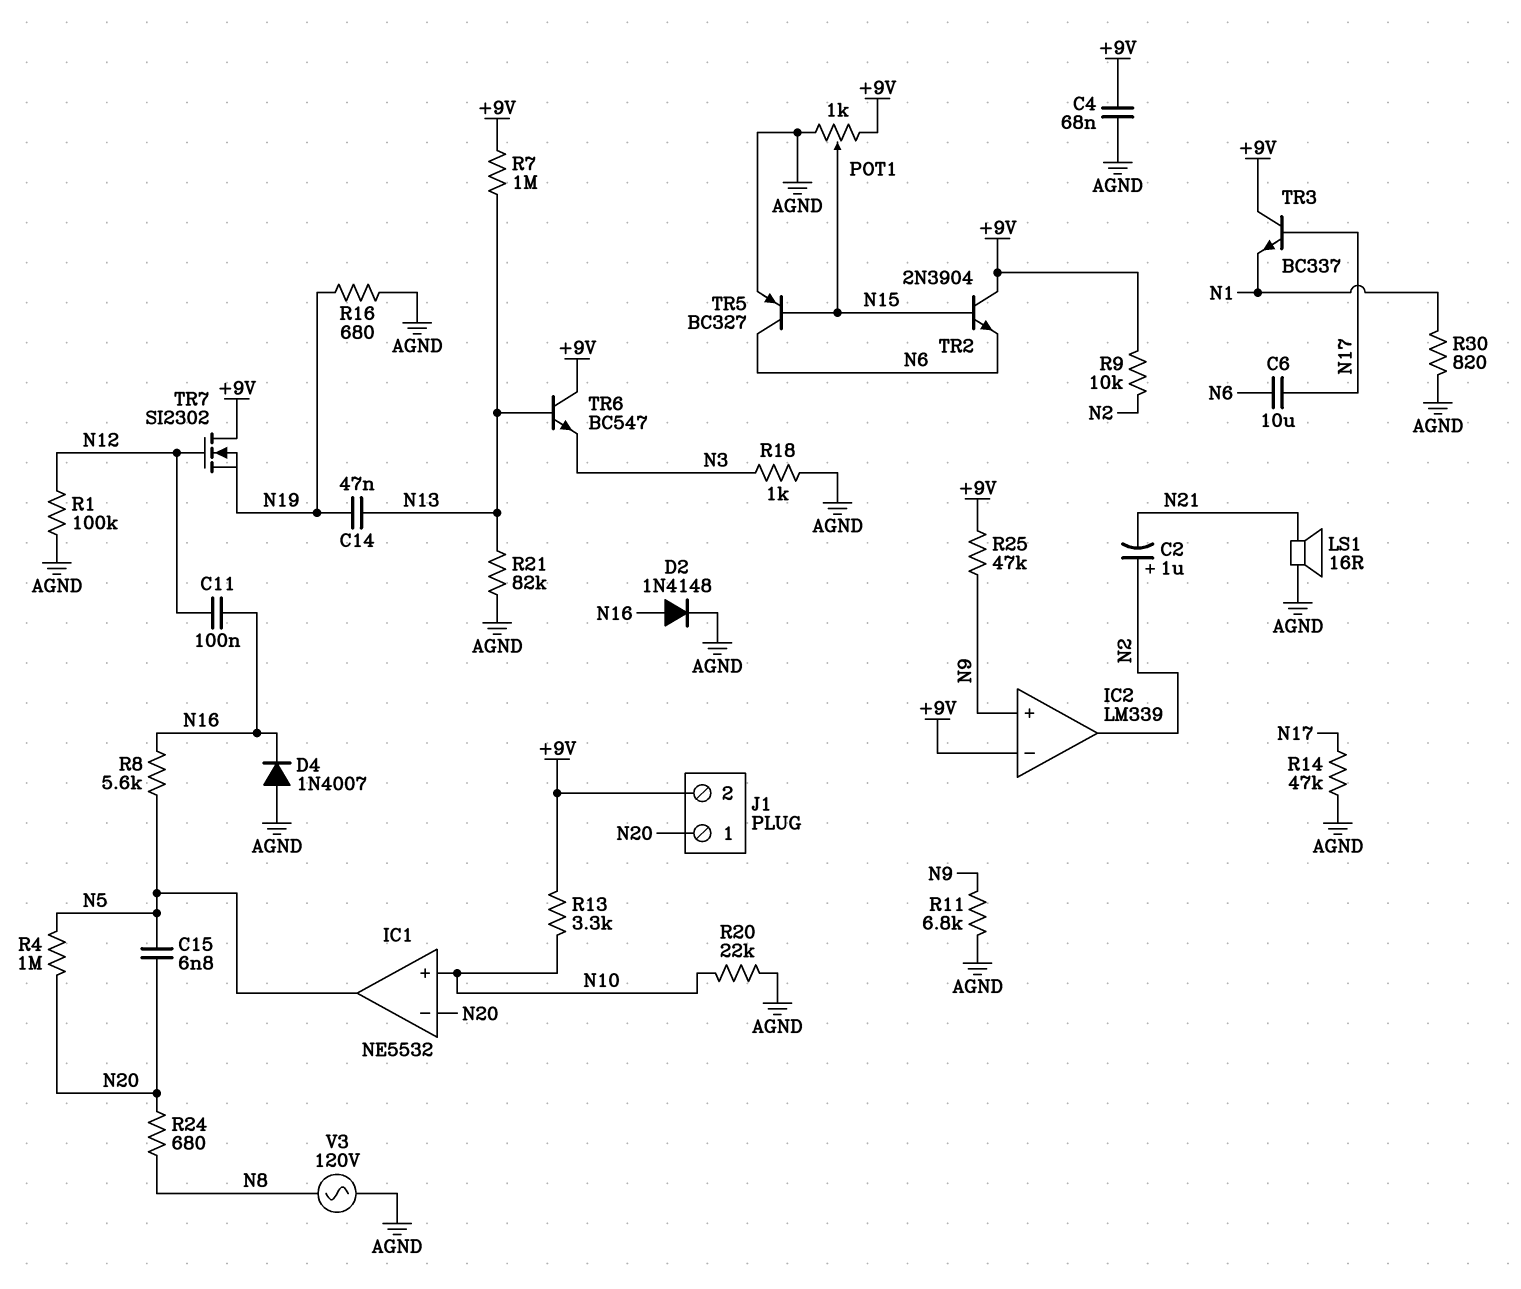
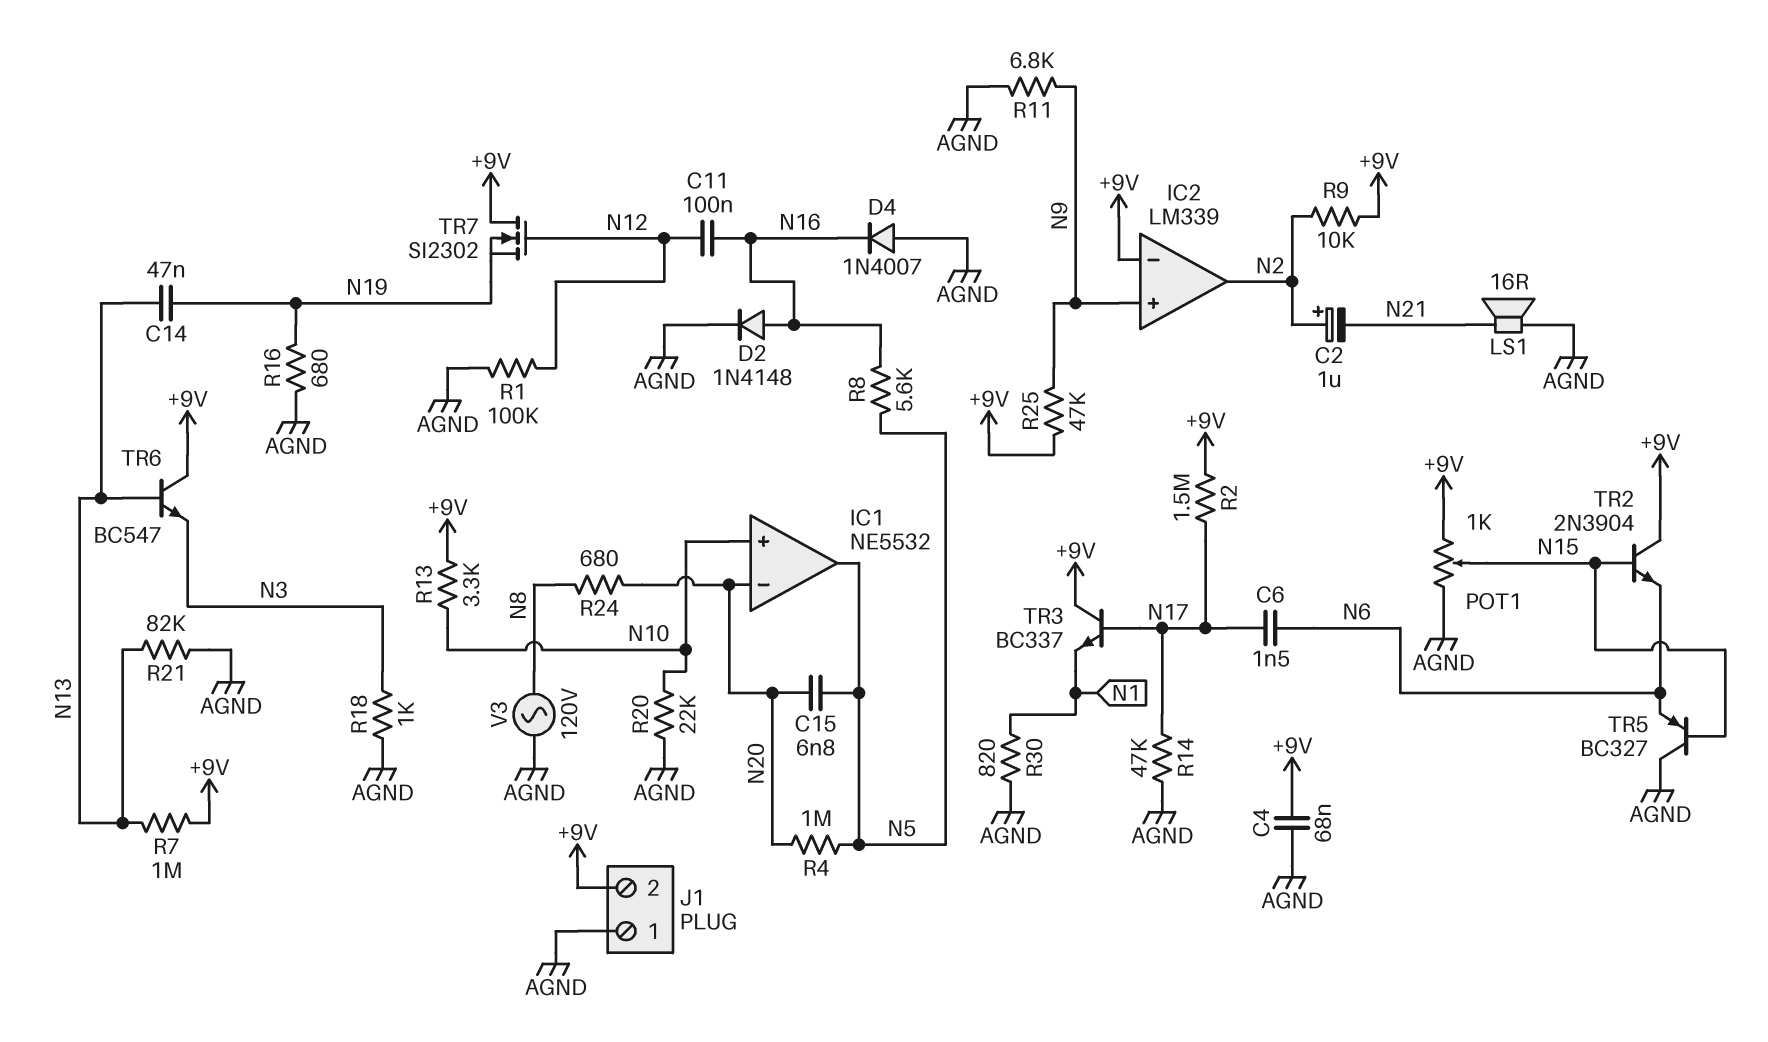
C6: 10uF (N6, N17) -> 1.5nF (N6, N17)
J1 pin 1: N20 -> AGND
R2: none -> 1.5M (+9V, N17)
TR5: PNP BC327 (B N15, C N6, E AGND) -> PNP BC327 (B N15, C AGND, E N6)

